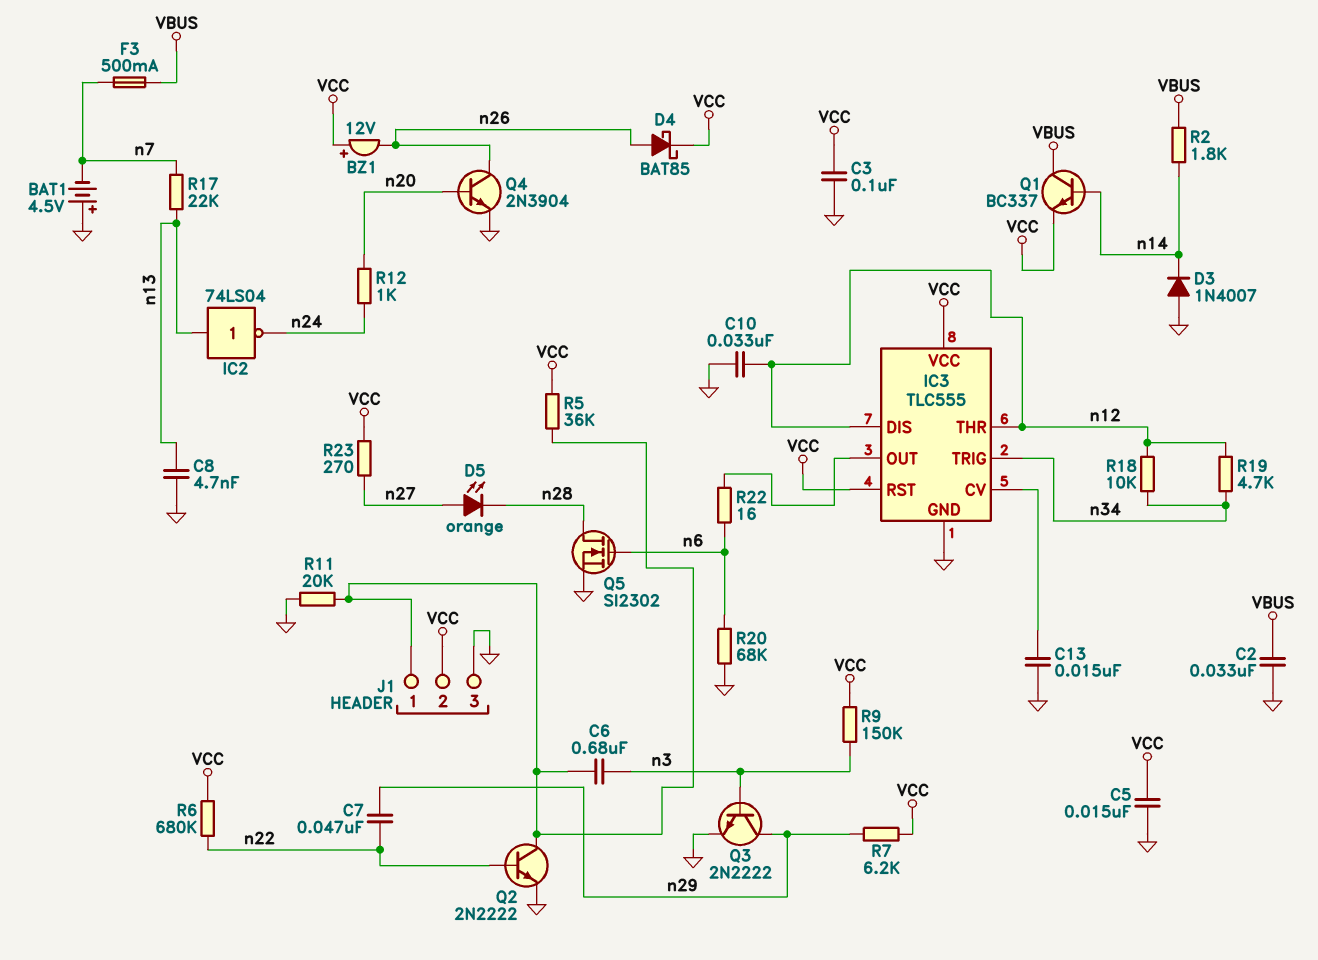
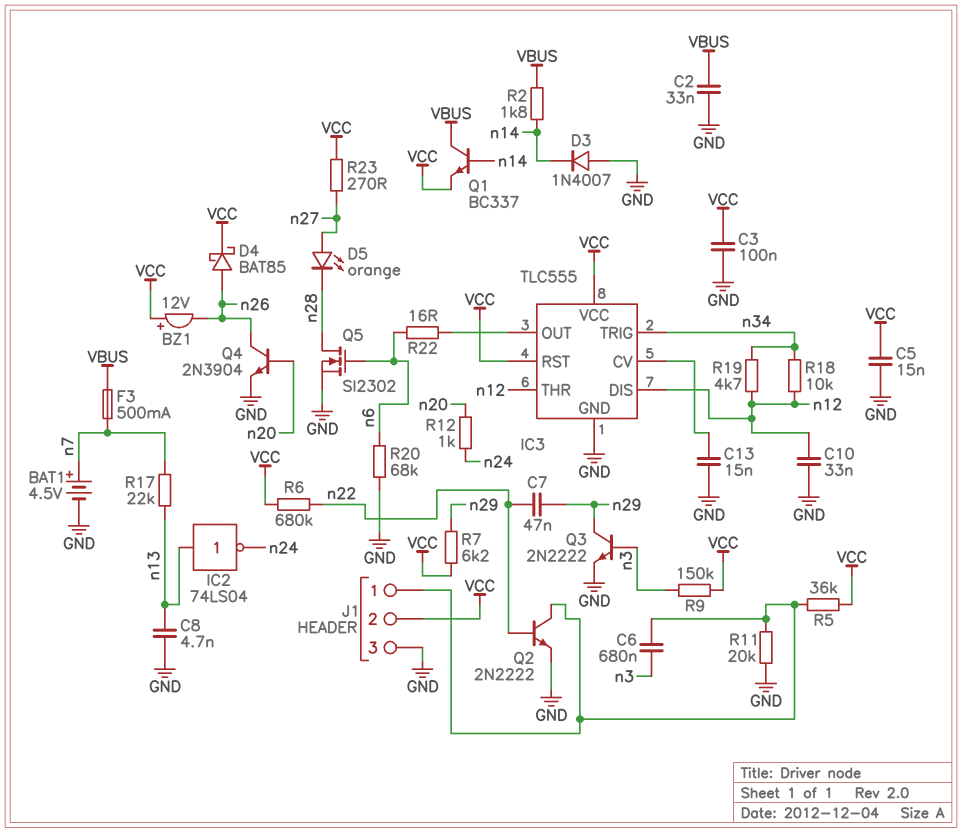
BAT1: 4.5V (plus GND, minus n7) -> 4.5V (plus n7, minus GND)

